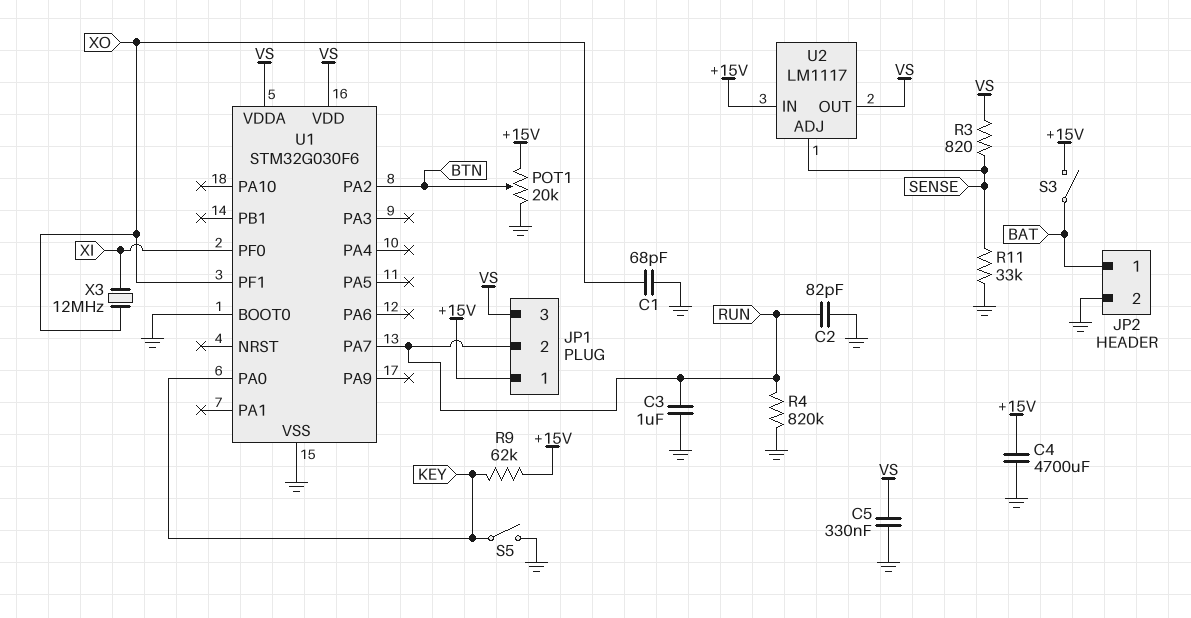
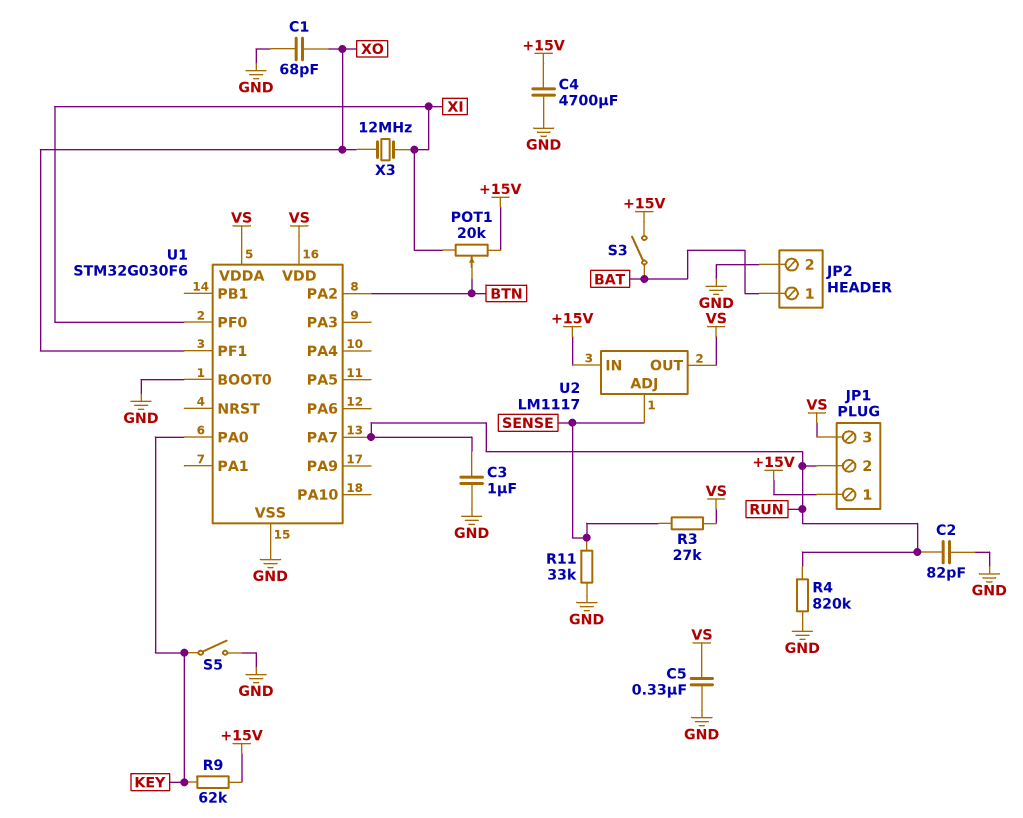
POT1: 20k (+15V, GND, wiper BTN) -> 20k (+15V, XI, wiper BTN)
R3: 820 (SENSE, VS) -> 27k (SENSE, VS)

